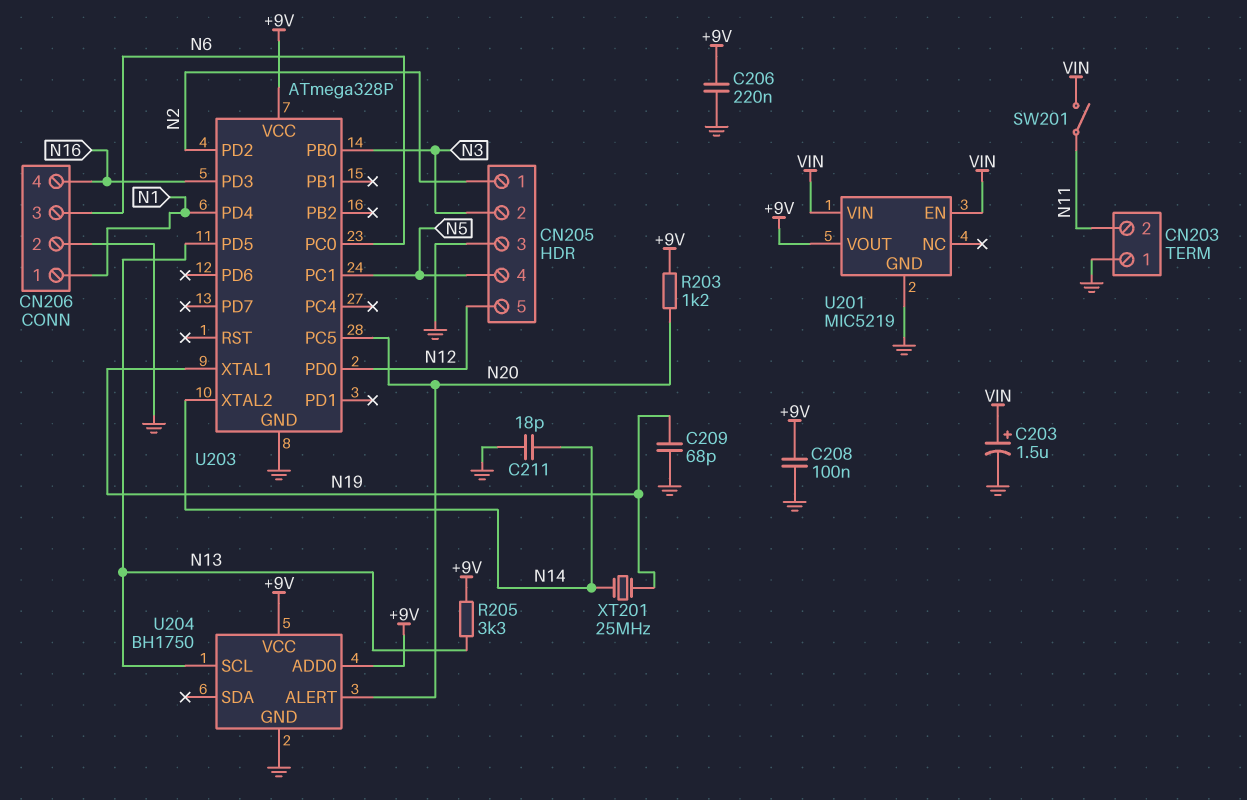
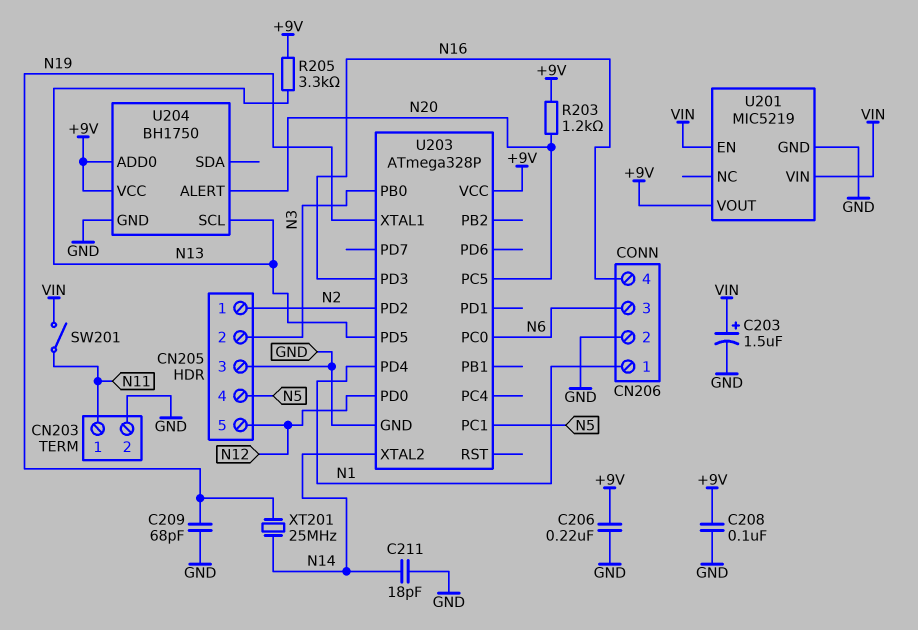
CN203 pin 1: GND -> N11
CN203 pin 2: N11 -> GND

